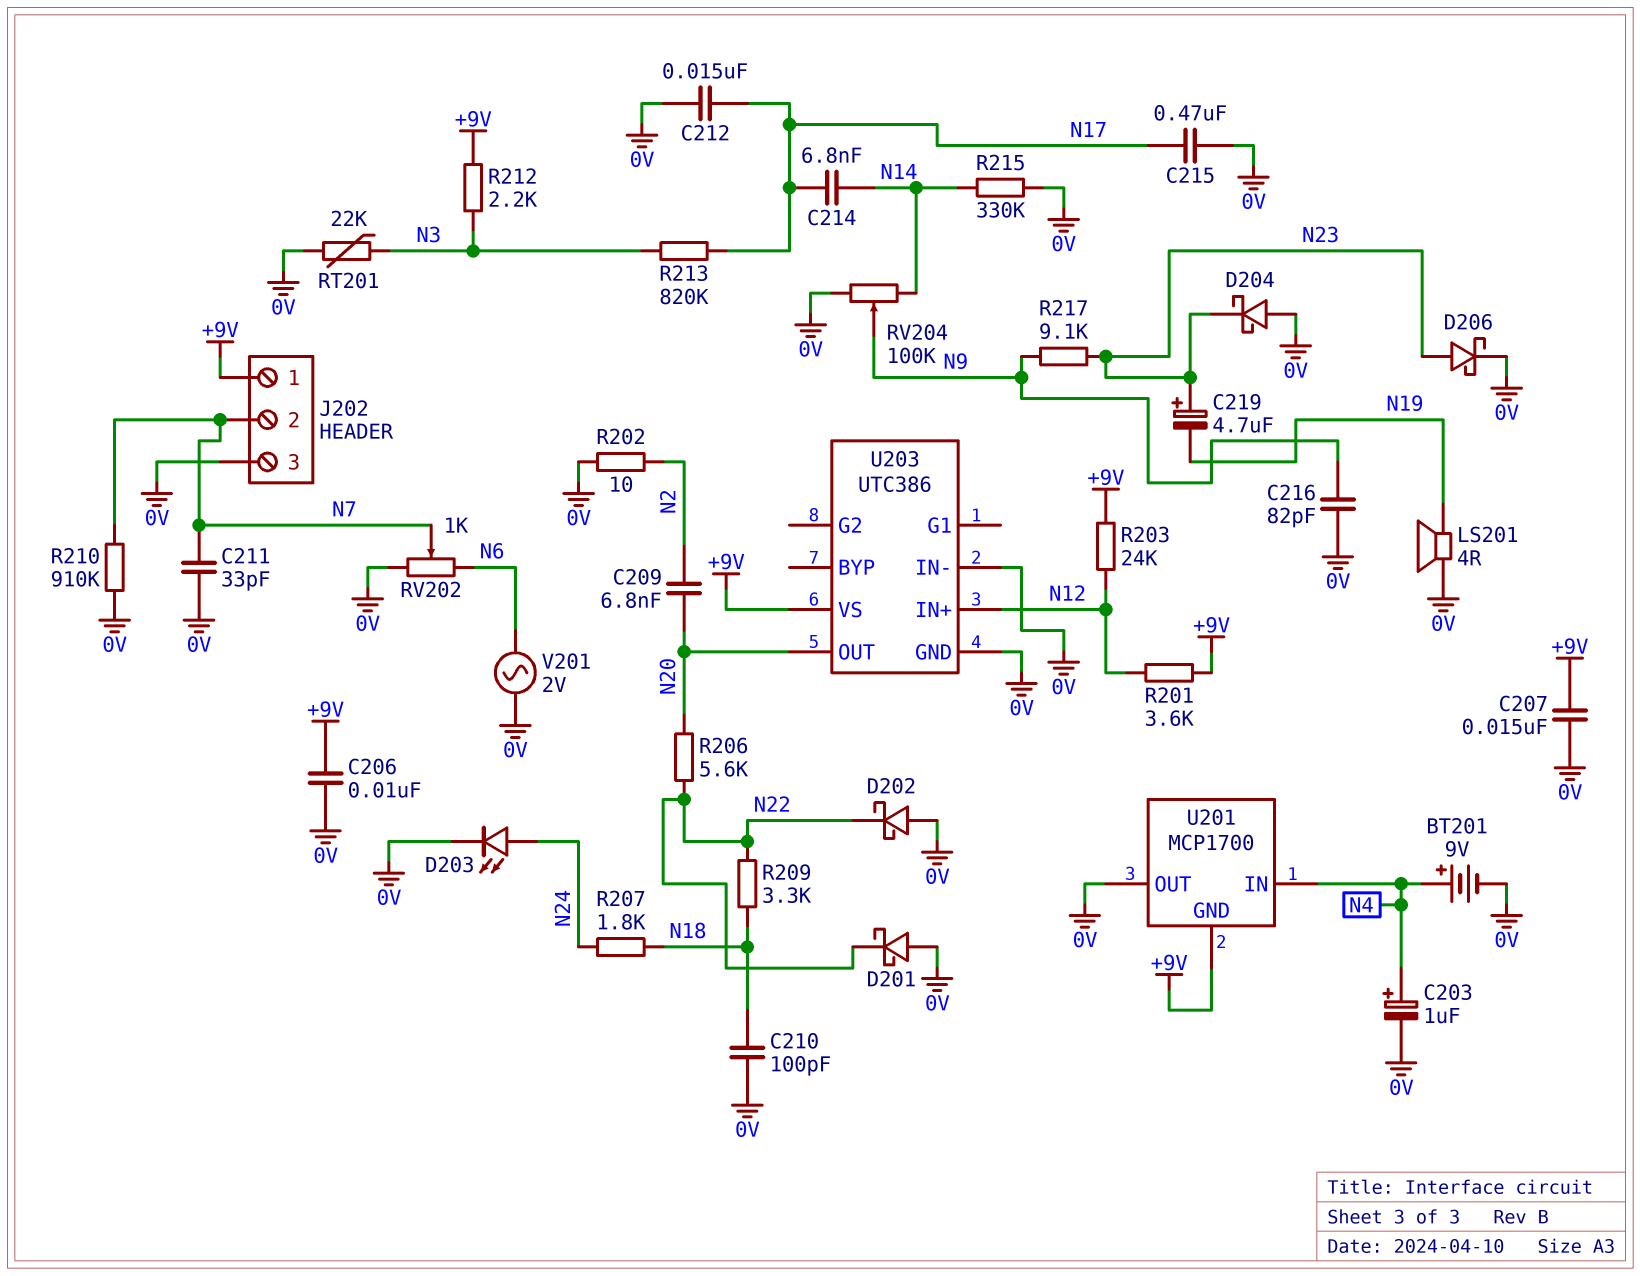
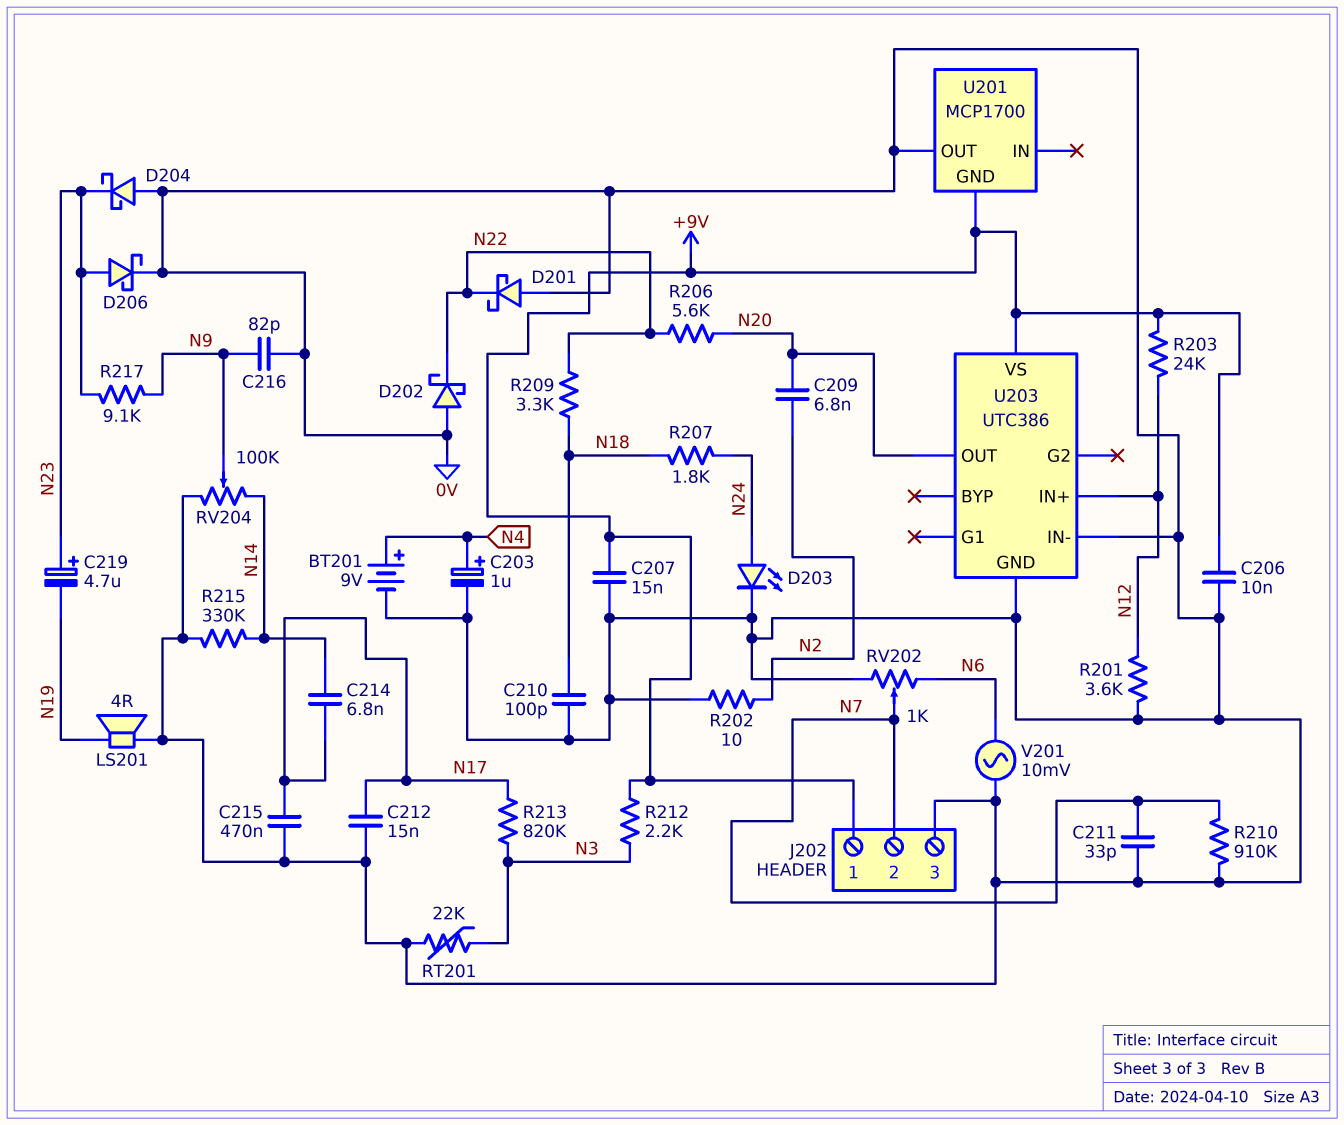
R201: 3.6k (+9V, N12) -> 3.6k (0V, N12)
U201 pin IN: N4 -> none
V201: AC 2V (0V, N6) -> AC 10mV (0V, N6)

